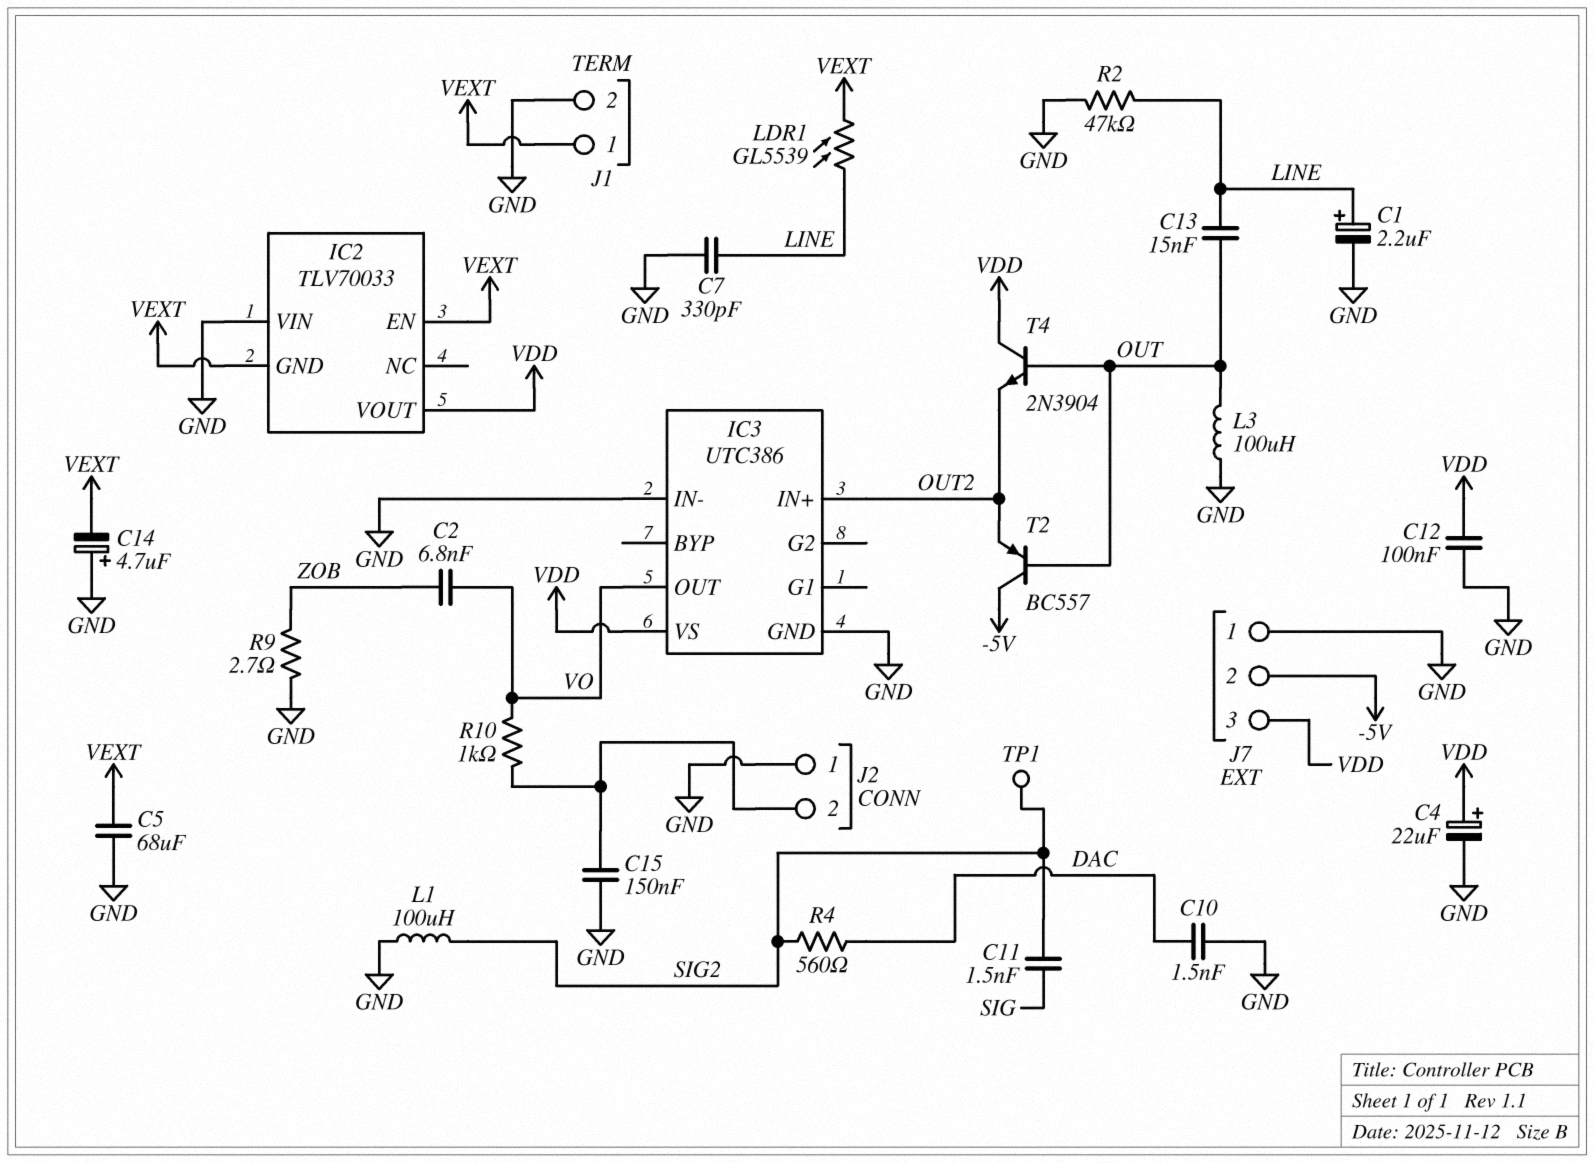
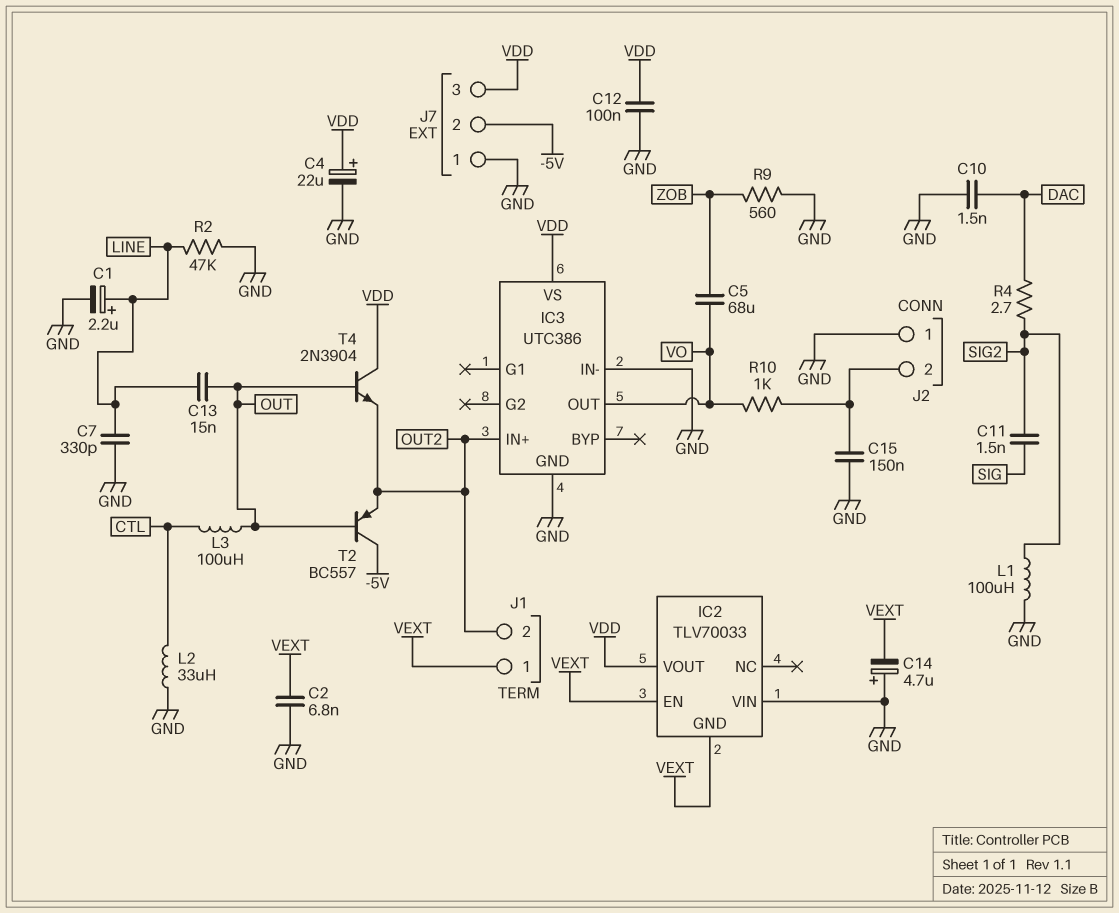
C2: 6.8nF (VO, ZOB) -> 6.8nF (GND, VEXT)
C5: 68uF (GND, VEXT) -> 68uF (VO, ZOB)
J1 pin 2: GND -> OUT2
L2: none -> 33uH (CTL, GND)
L3: 100uH (GND, OUT) -> 100uH (CTL, OUT)
LDR1: GL5539 (LINE, VEXT) -> none
R4: 560 (DAC, SIG2) -> 2.7 (DAC, SIG2)
R9: 2.7 (GND, ZOB) -> 560 (GND, ZOB)
TP1: test point (SIG2) -> none

